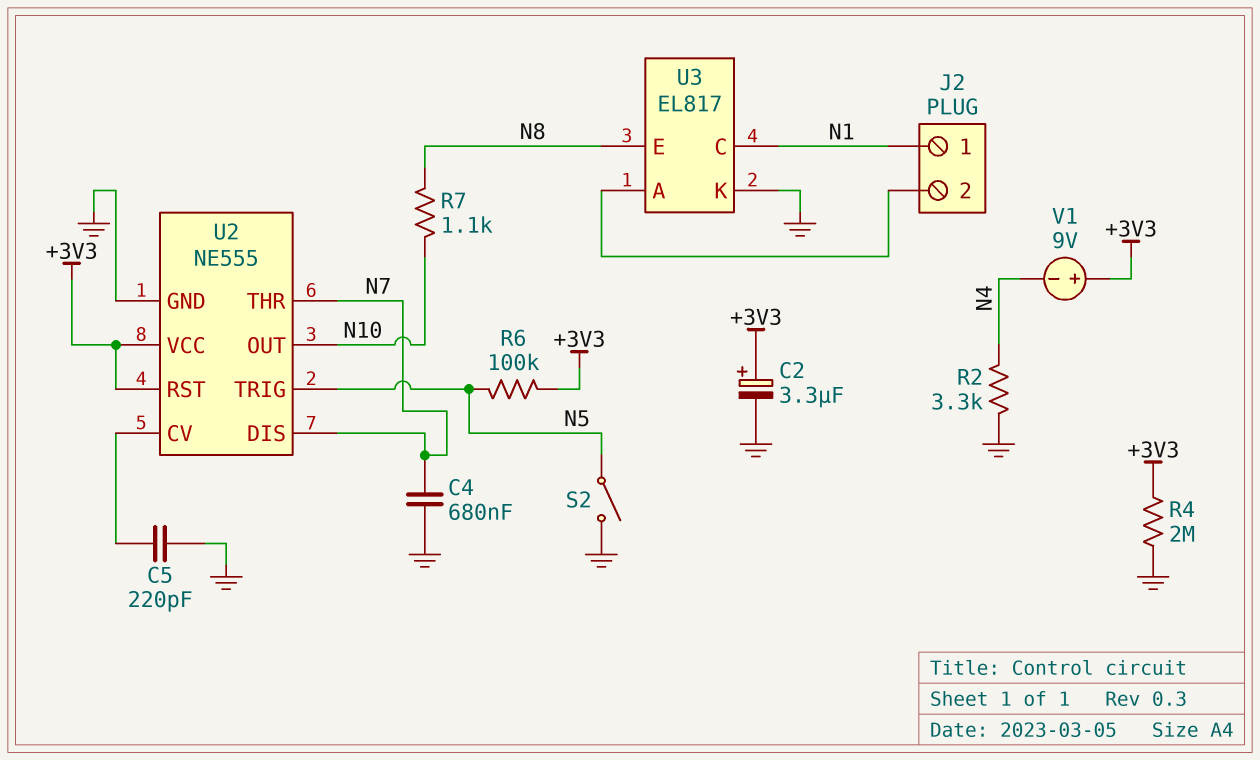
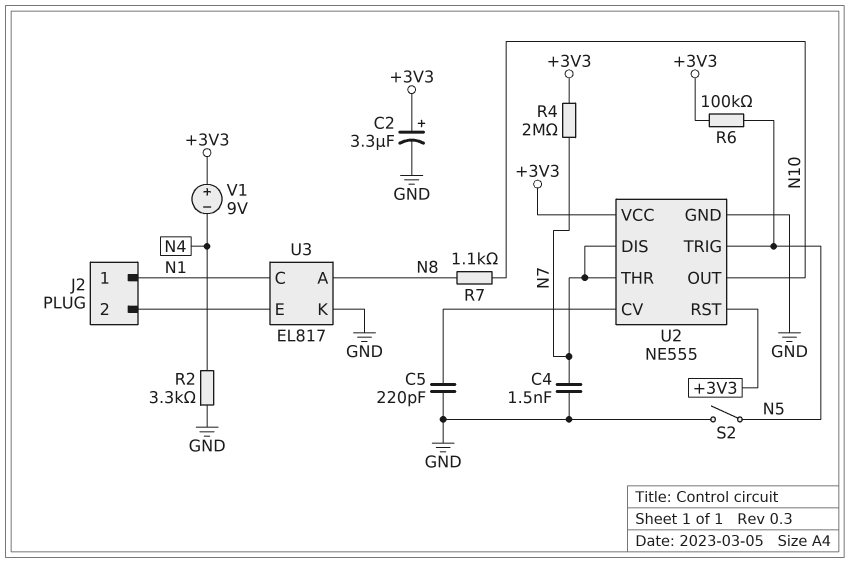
C4: 680nF (GND, N7) -> 1.5nF (GND, N7)
R4: 2M (+3V3, GND) -> 2M (+3V3, N7)
U3 pin A: J2/2 -> N8
U3 pin E: N8 -> J2/2

